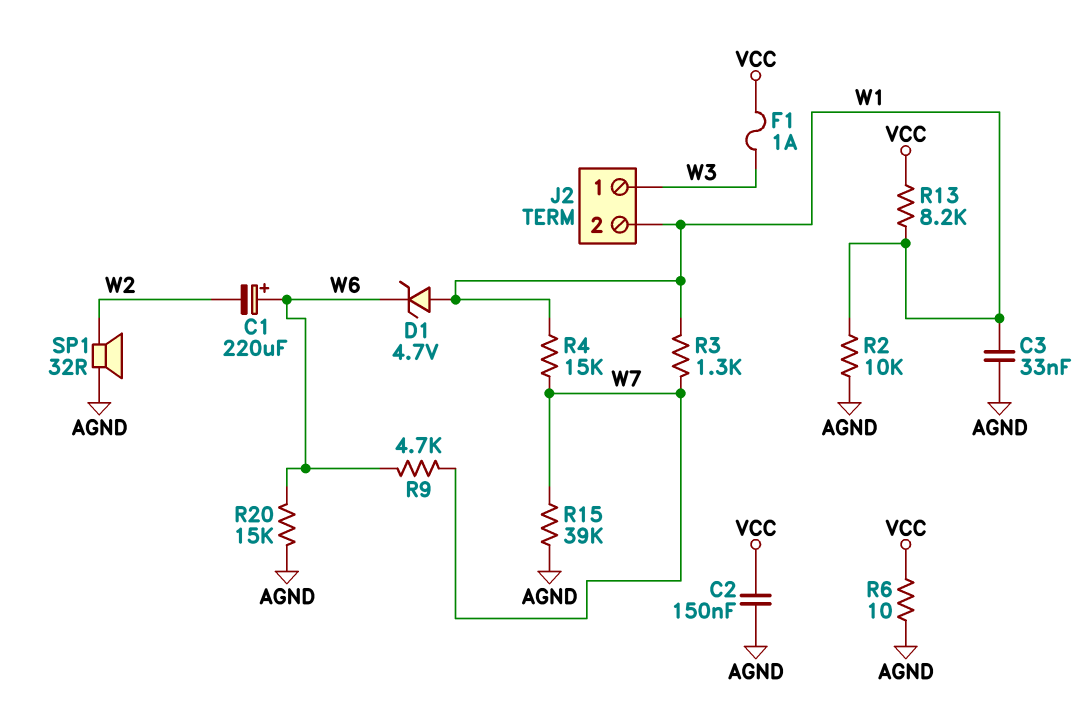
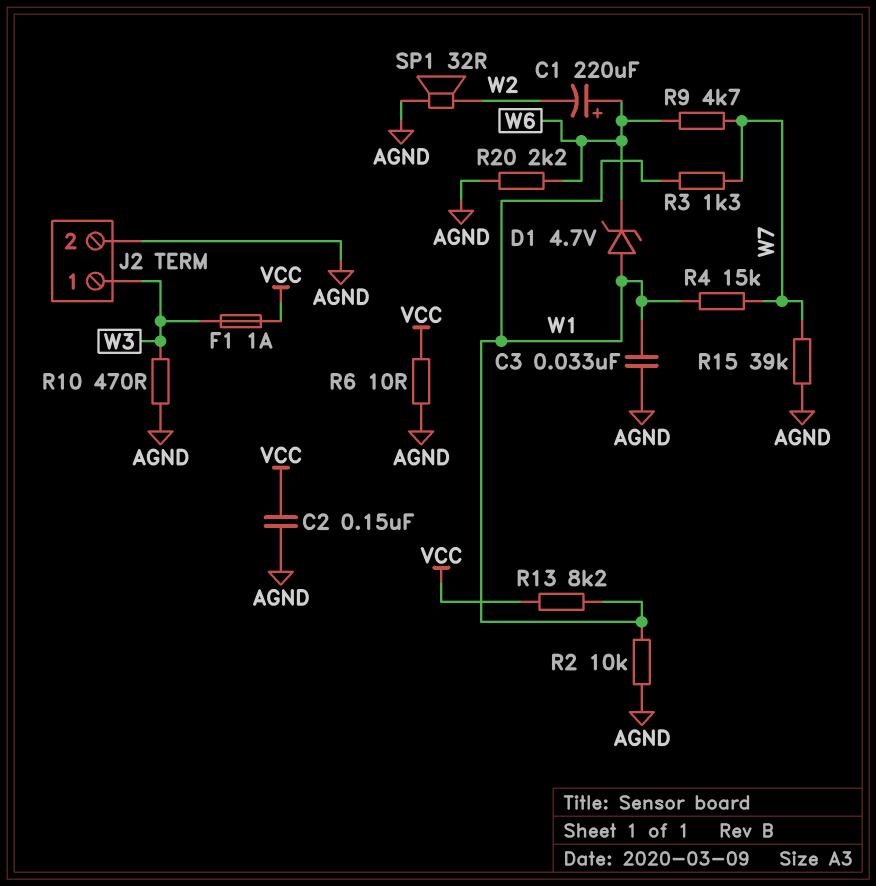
J2 pin 2: W1 -> AGND
R10: none -> 470 (AGND, W3)
R20: 15k (AGND, W6) -> 2.2k (AGND, W6)

